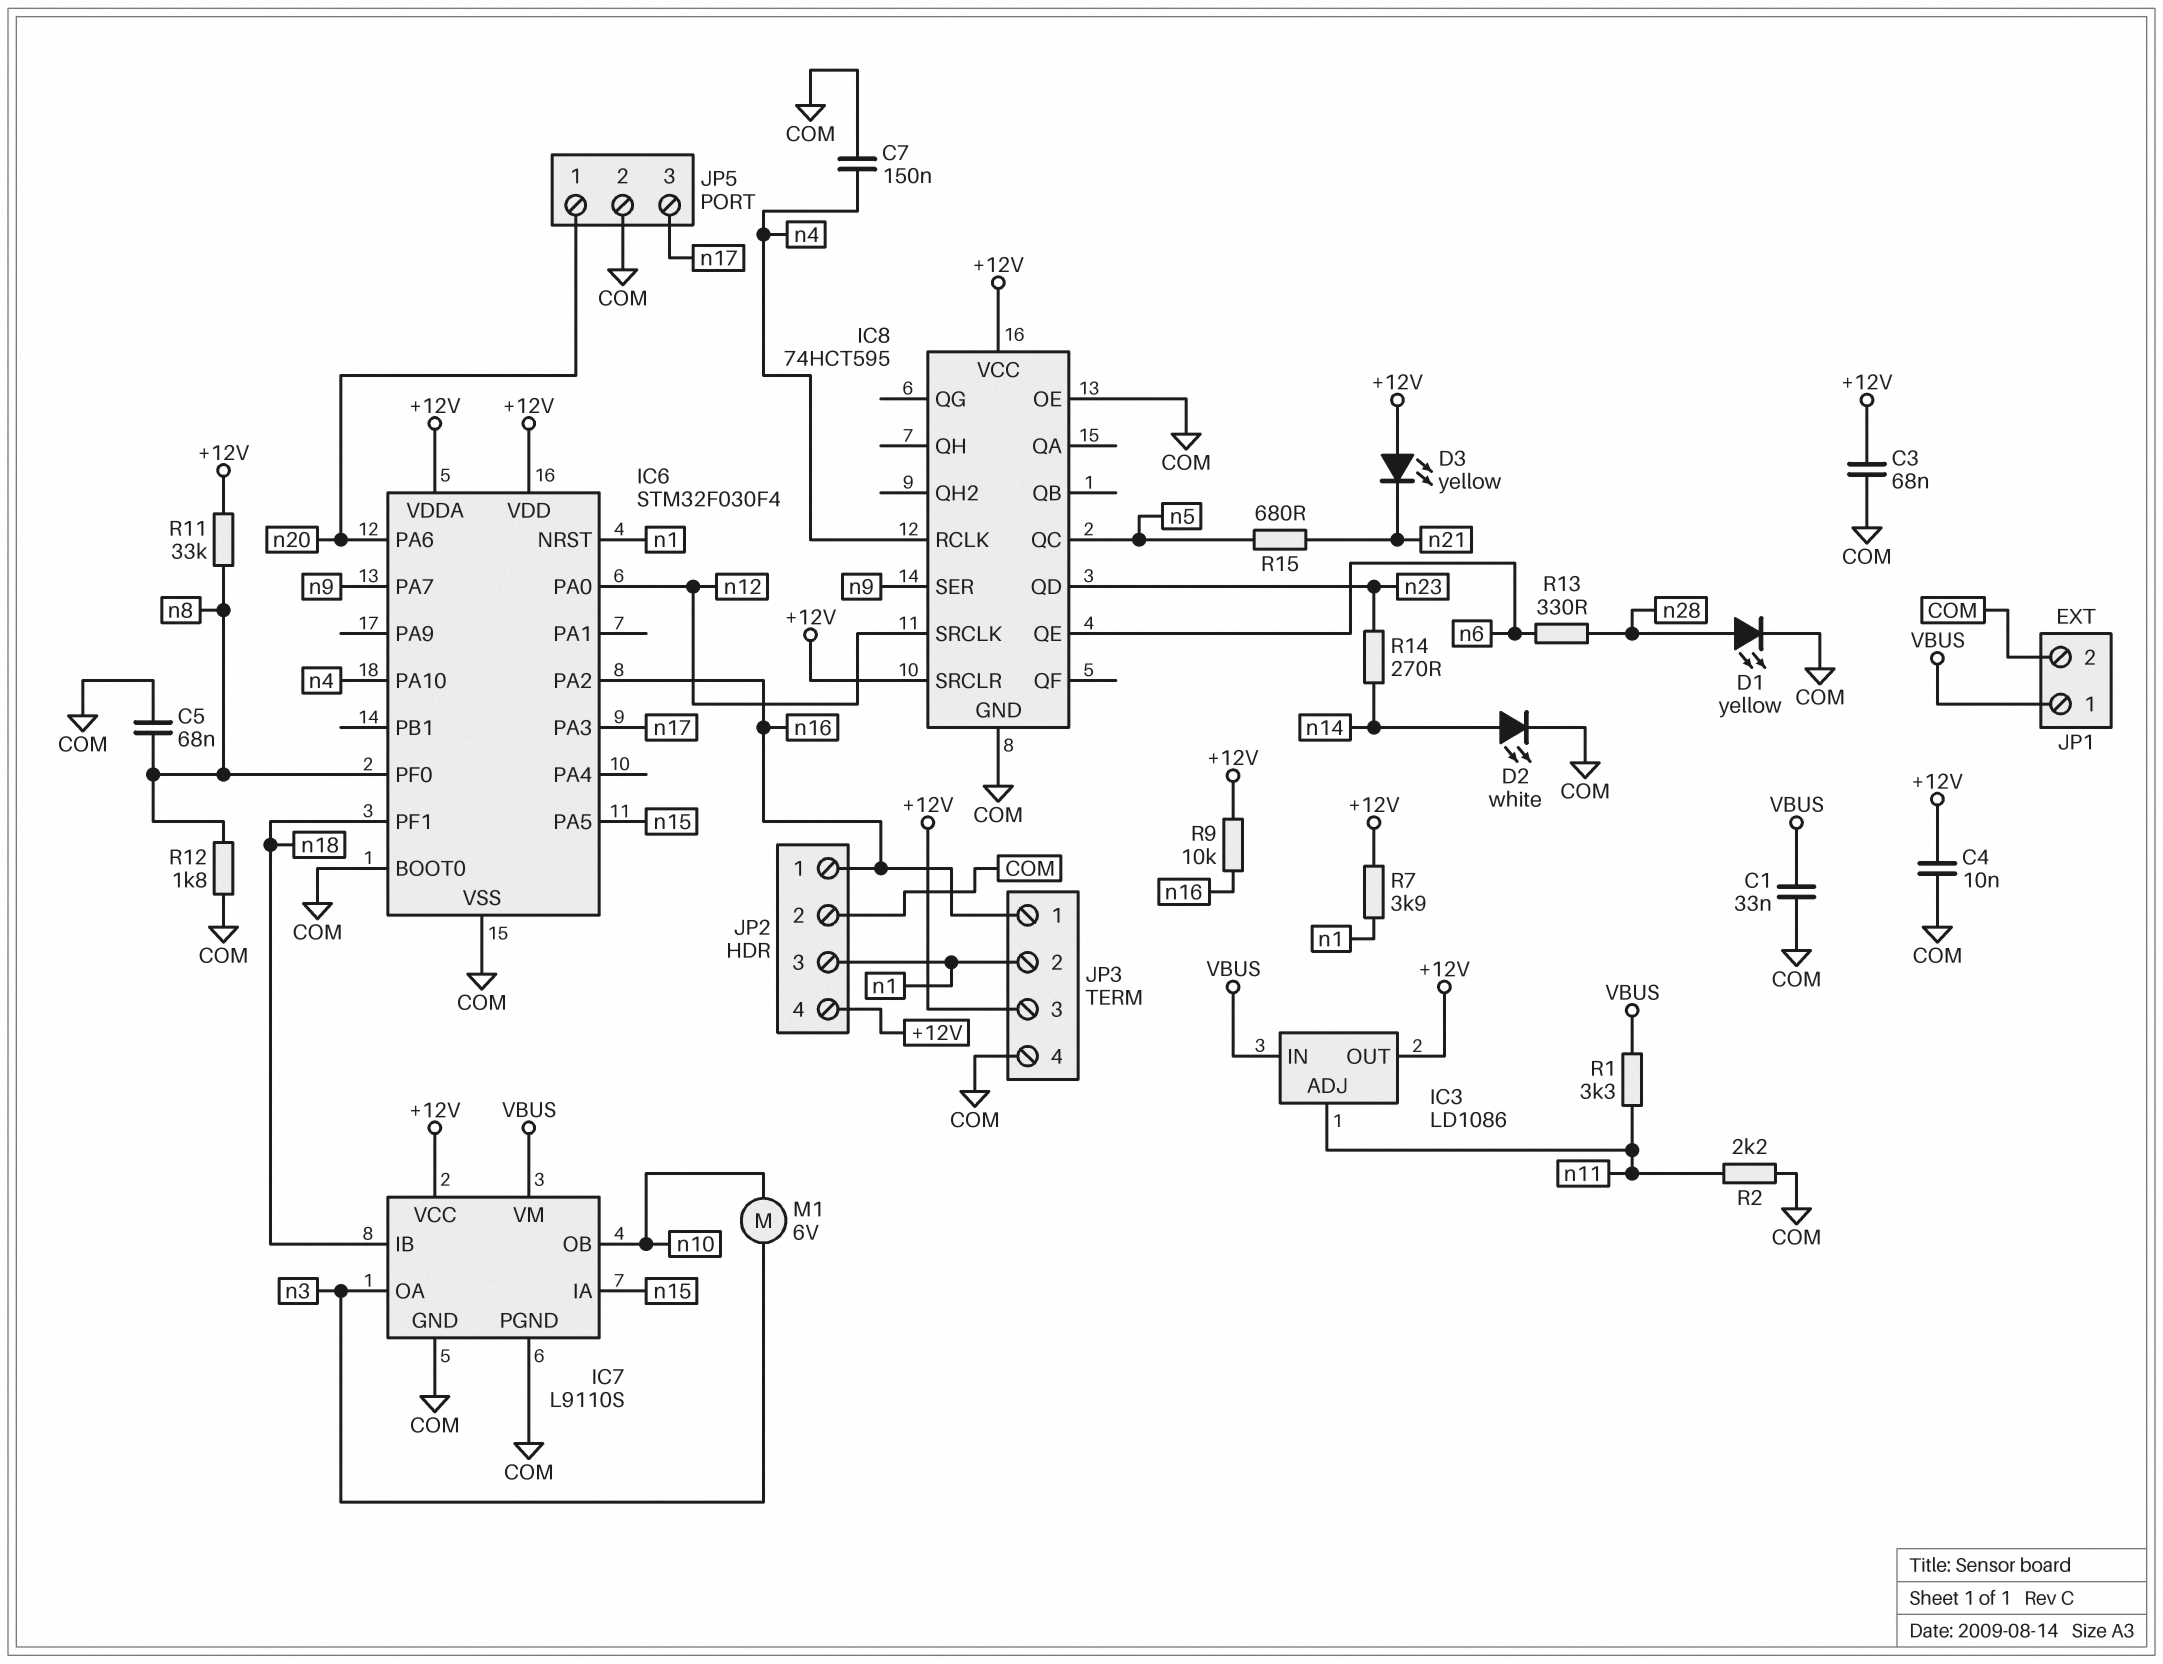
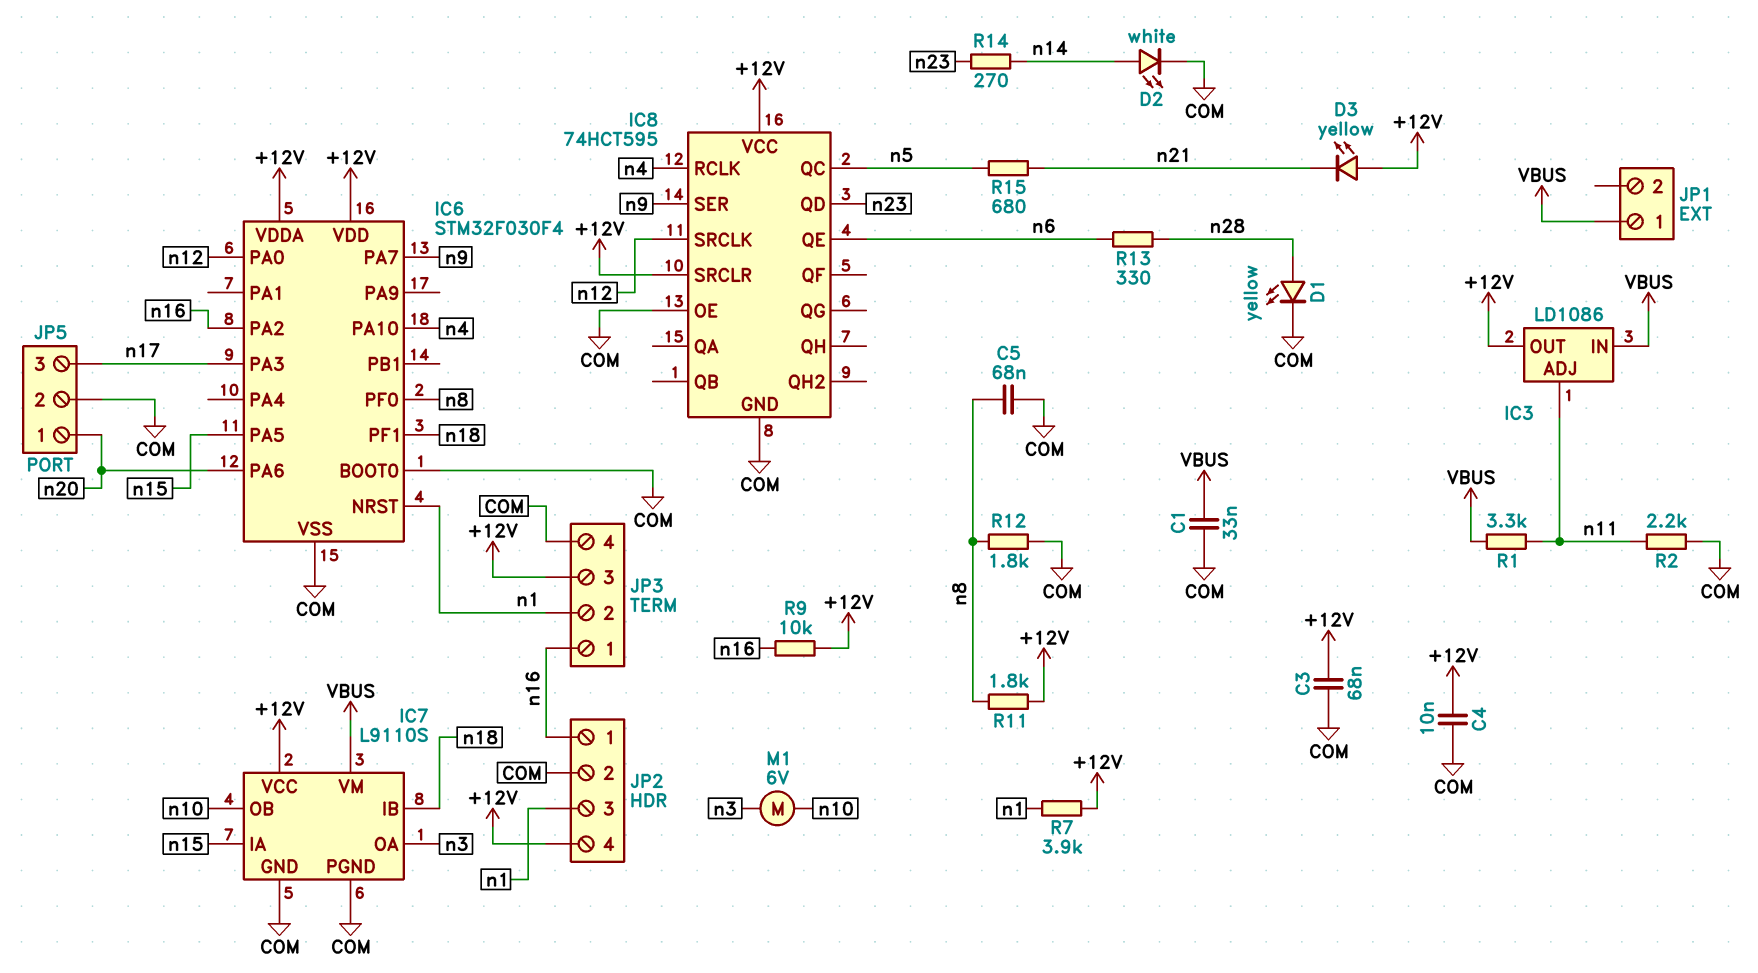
C7: 150nF (COM, n4) -> none
JP1 pin 2: COM -> none
R11: 33k (+12V, n8) -> 1.8k (+12V, n8)

